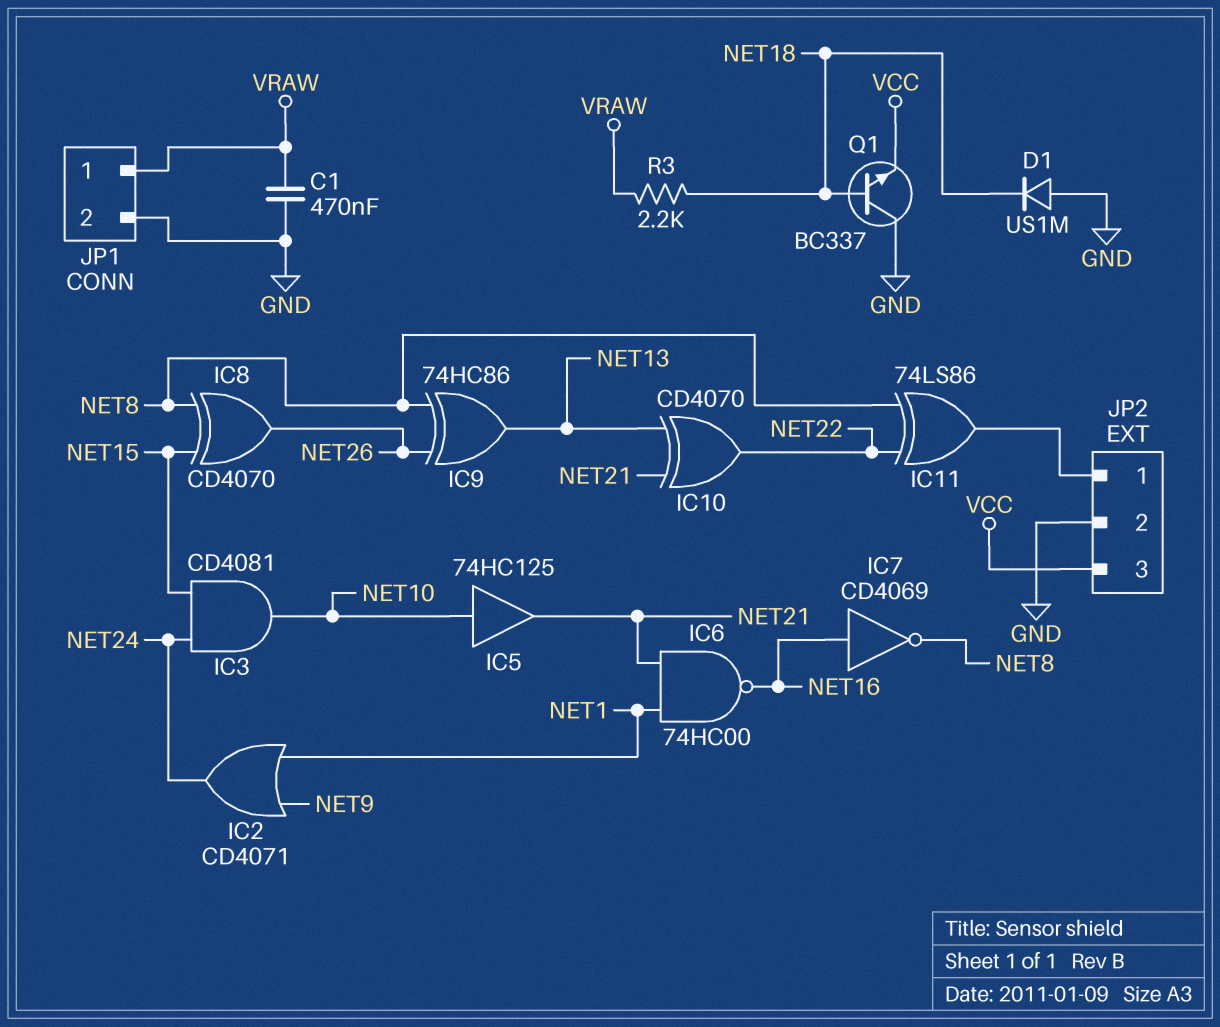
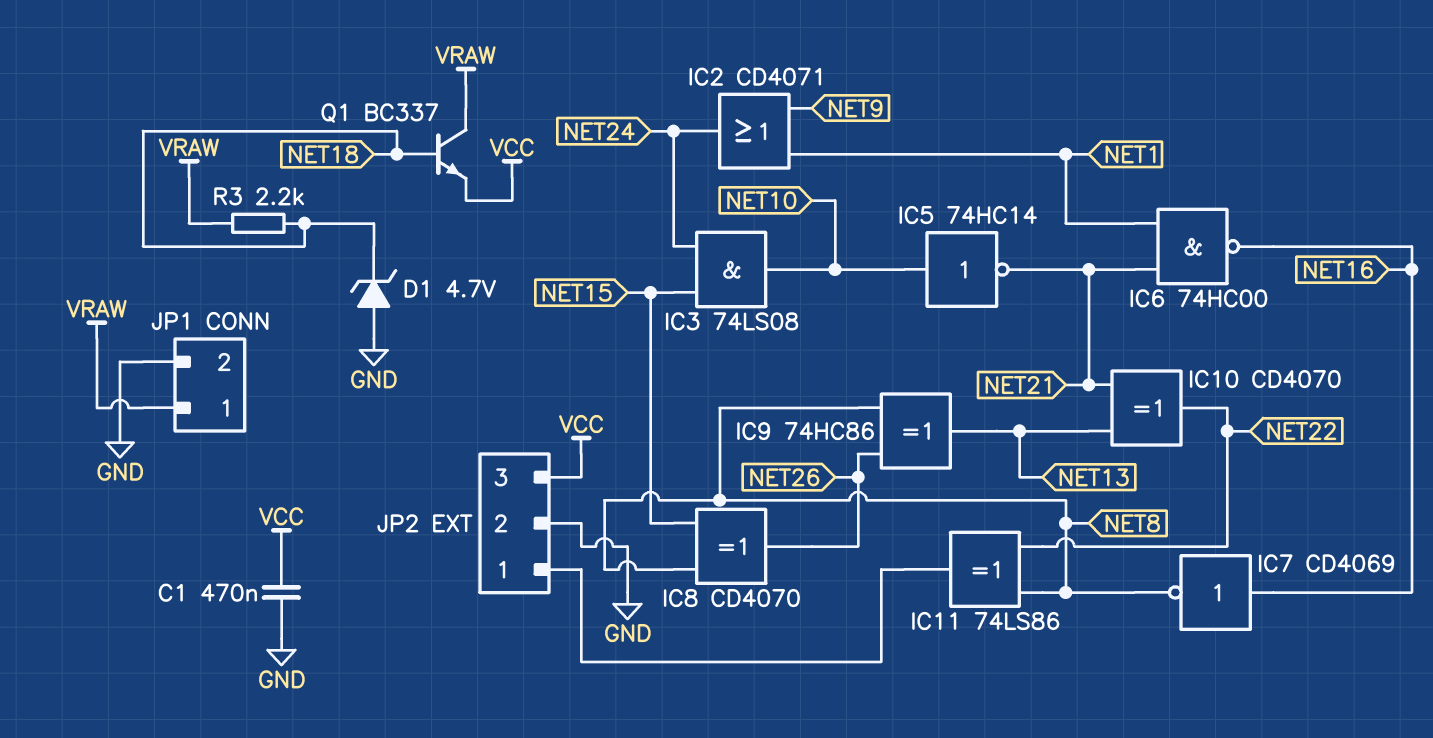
C1: 470nF (GND, VRAW) -> 470nF (GND, VCC)
D1: diode US1M (A GND, K NET18) -> zener 4.7V (A GND, K NET18)
IC3: AND CD4081 (in NET15, in NET24, out NET10) -> AND 74LS08 (in NET15, in NET24, out NET10)
IC5: buffer 74HC125 (in NET10, out NET21) -> NOT 74HC14 (in NET10, out NET21)
Q1: NPN BC337 (B NET18, C GND, E VCC) -> NPN BC337 (B NET18, C VRAW, E VCC)

